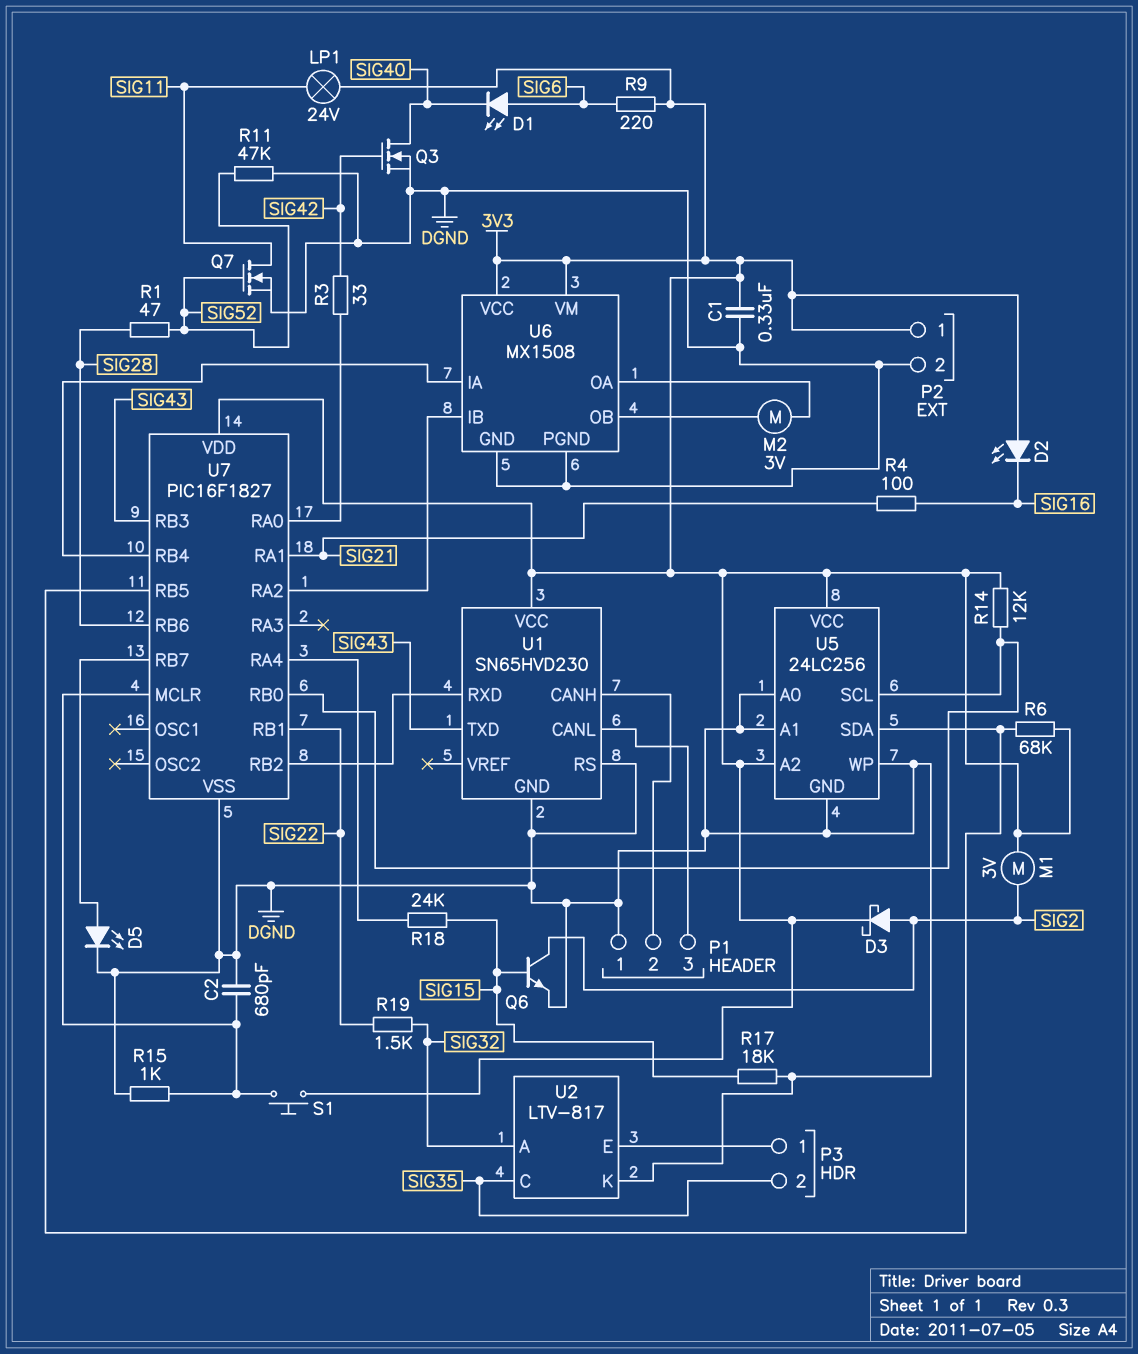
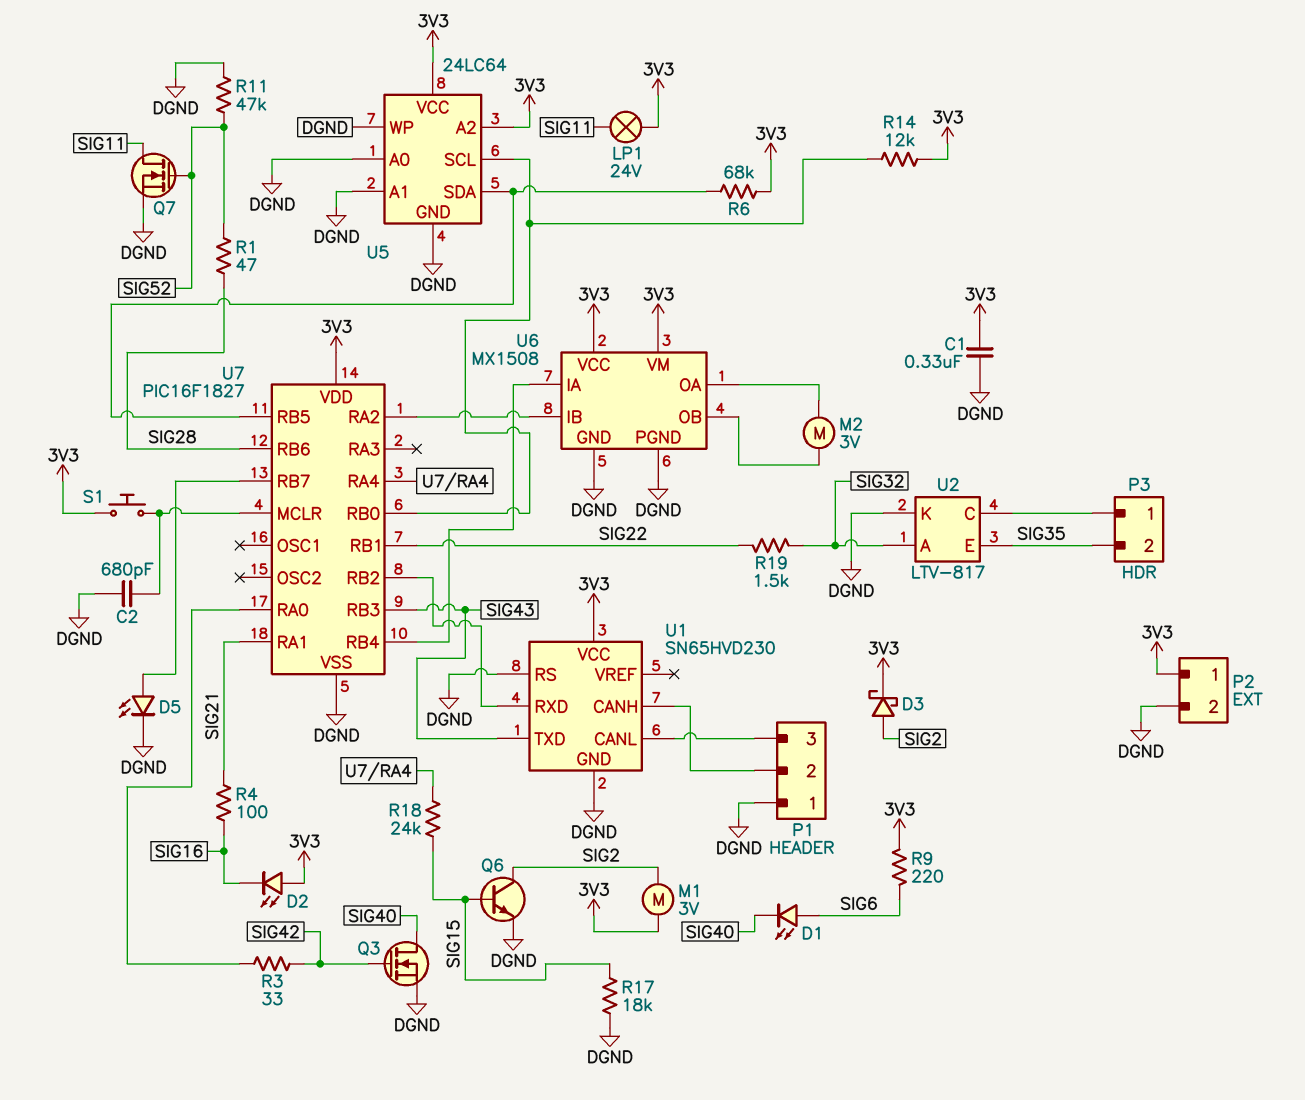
R15: 1k (DGND, U7/MCLR) -> none
U2 pin C: SIG35 -> P3/1
U2 pin E: P3/1 -> SIG35
U5: 24LC256 -> 24LC64

